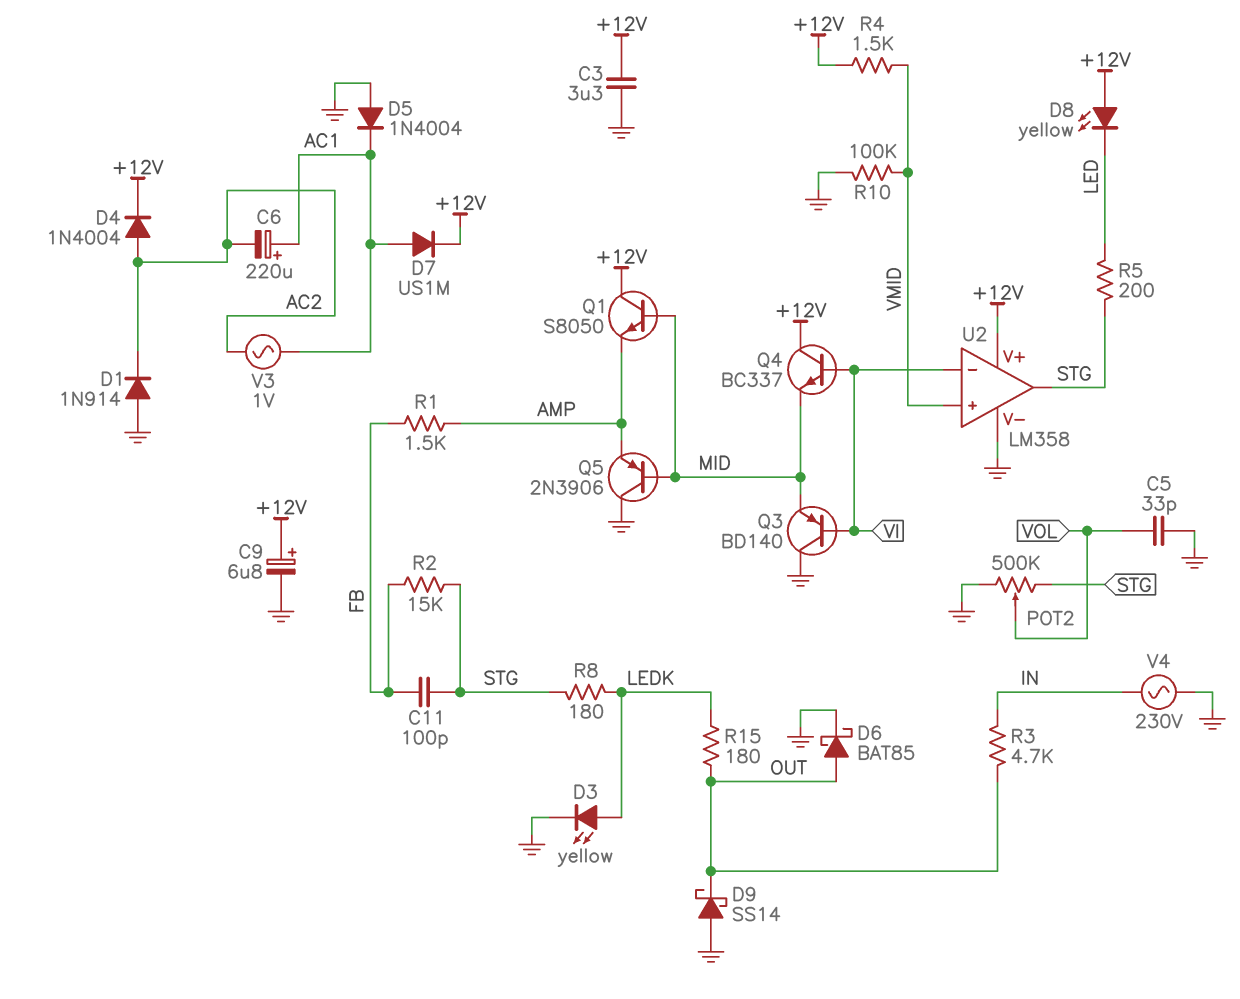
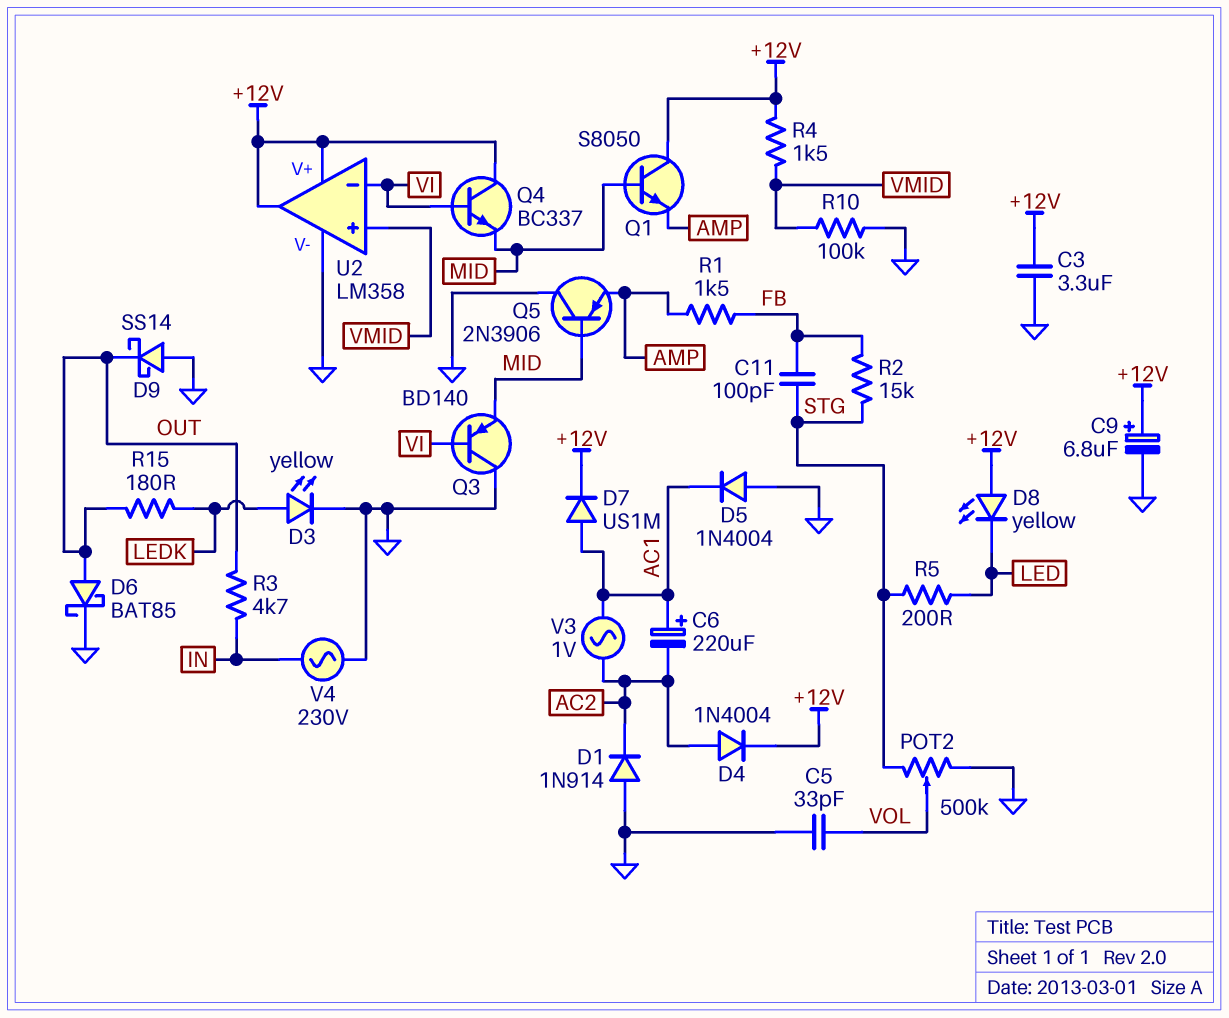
R8: 180 (LEDK, STG) -> none
U2 pin out: STG -> +12V

